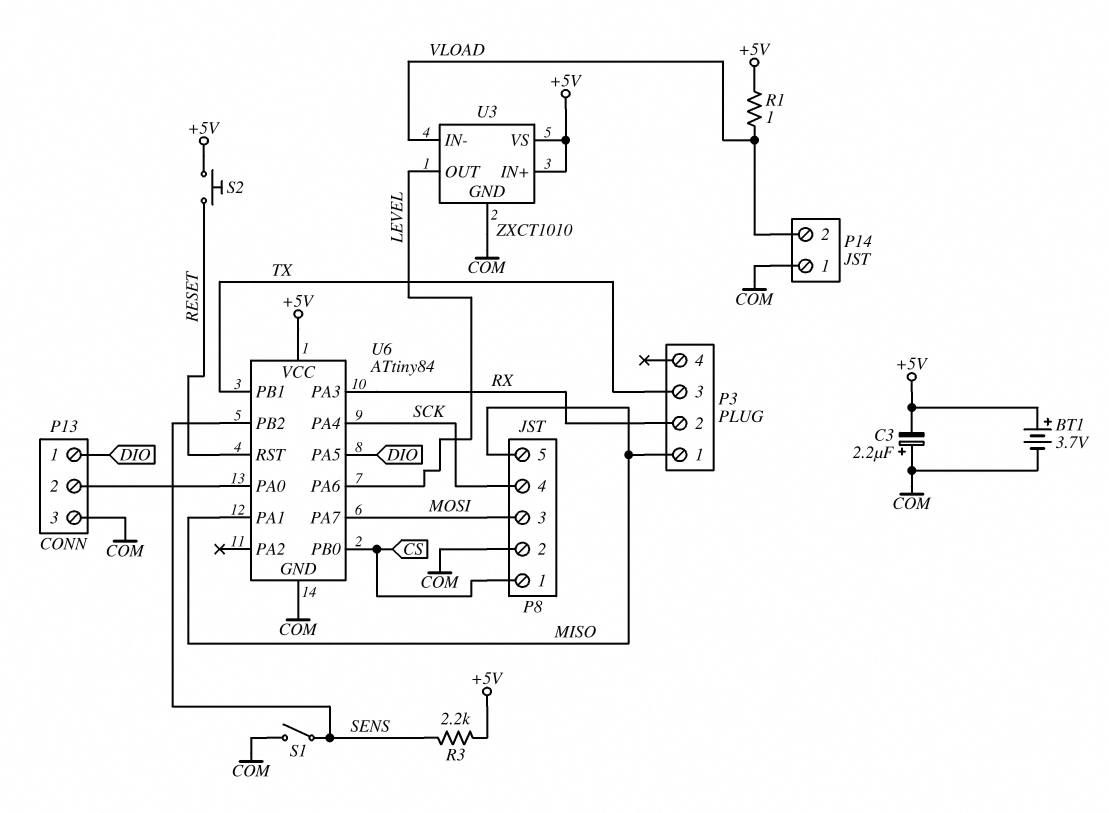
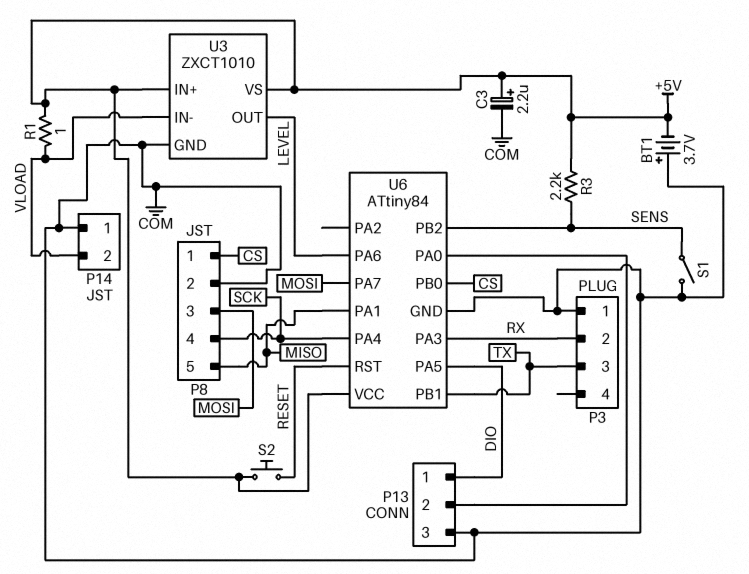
BT1: 3.7V (plus +5V, minus COM) -> 3.7V (plus COM, minus +5V)
C3: 2.2uF (plus COM, minus +5V) -> 2.2uF (plus +5V, minus COM)
P3 pin 1: MISO -> COM

